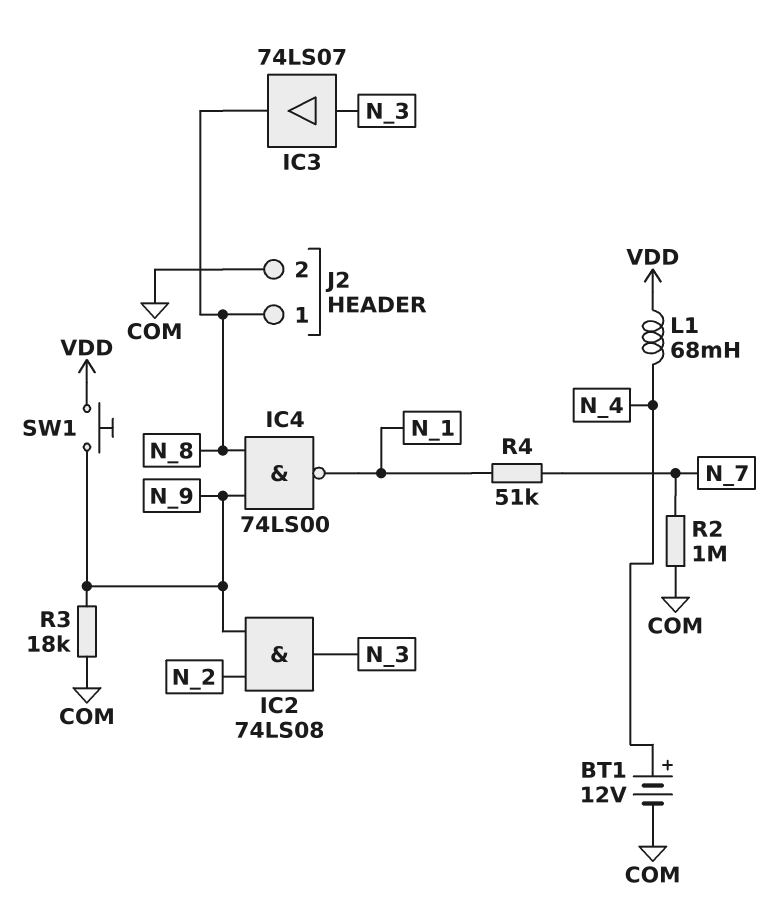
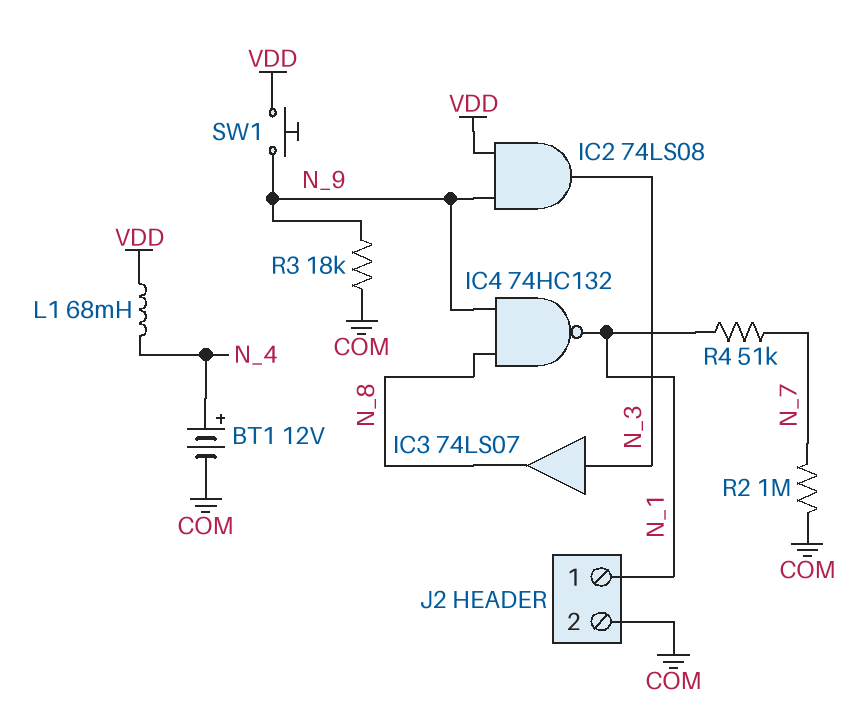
IC2: AND 74LS08 (in N_2, in N_9, out N_3) -> AND 74LS08 (in N_9, in VDD, out N_3)
IC4: NAND 74LS00 (in N_8, in N_9, out N_1) -> NAND 74HC132 (in N_8, in N_9, out N_1)
J2 pin 1: N_8 -> N_1

